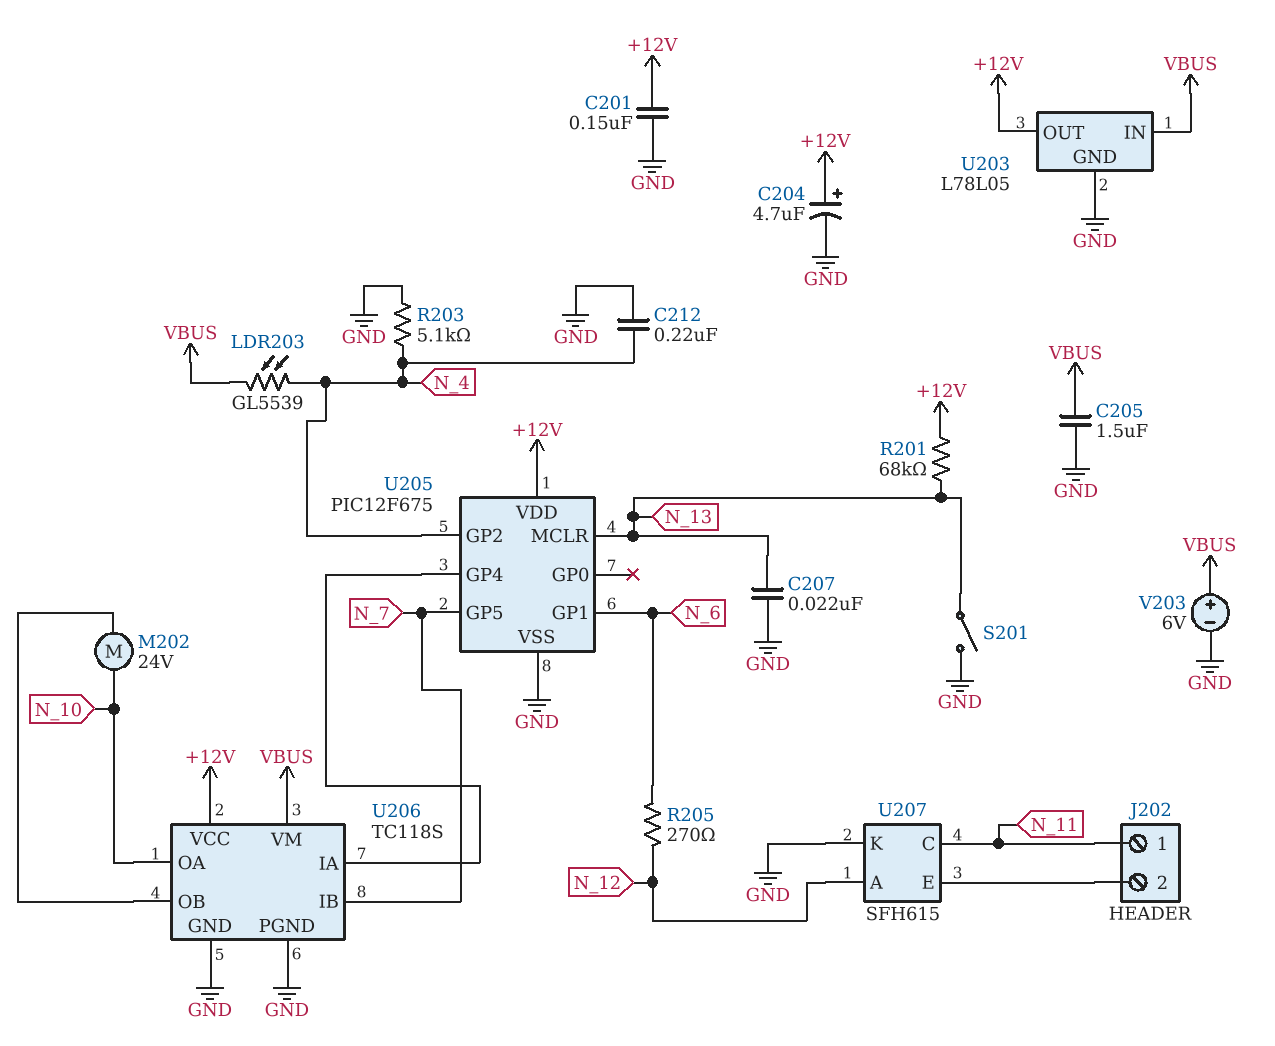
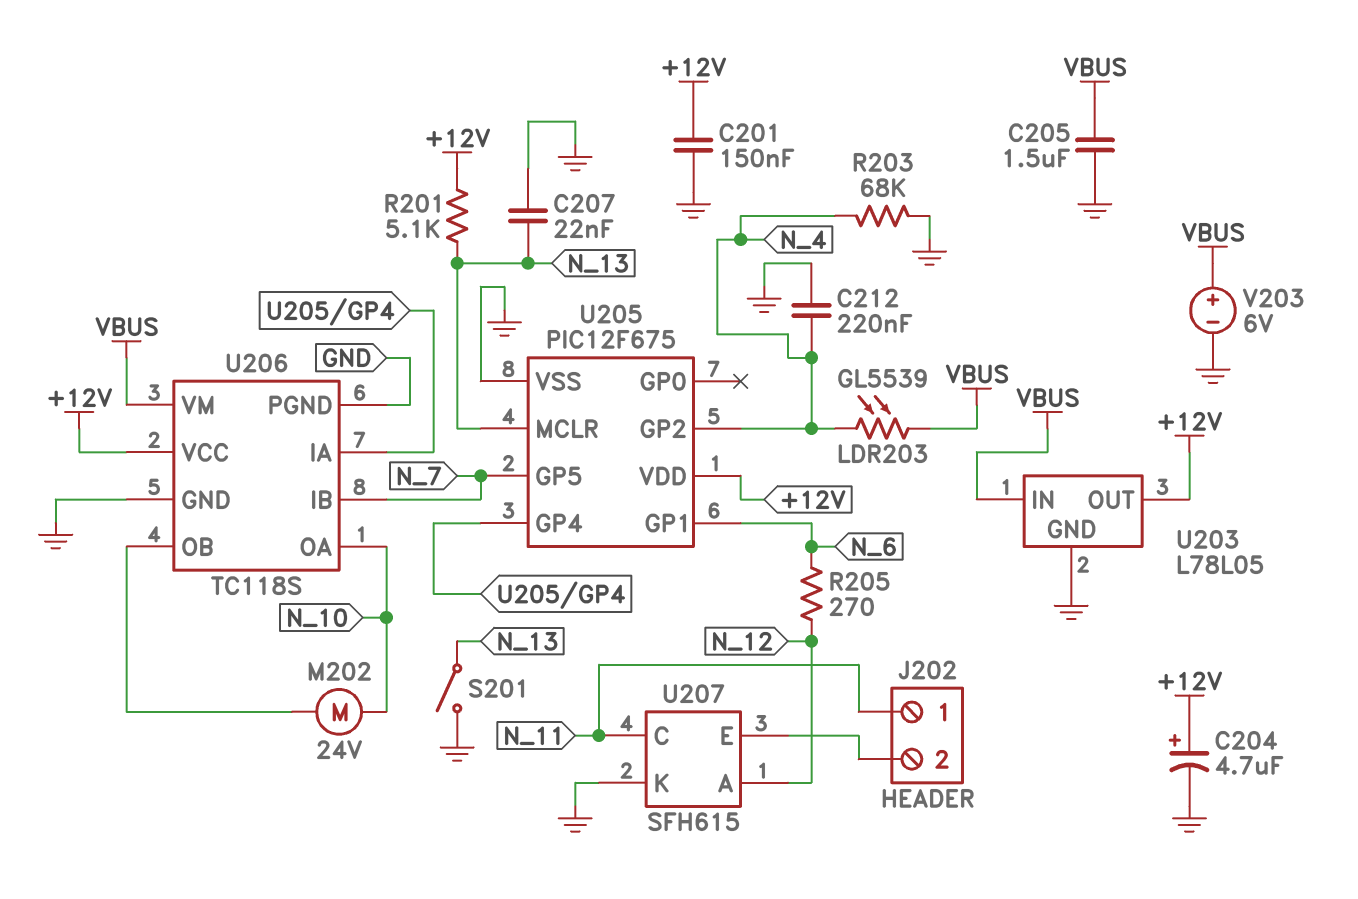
R201: 68k (+12V, N_13) -> 5.1k (+12V, N_13)
R203: 5.1k (GND, N_4) -> 68k (GND, N_4)

